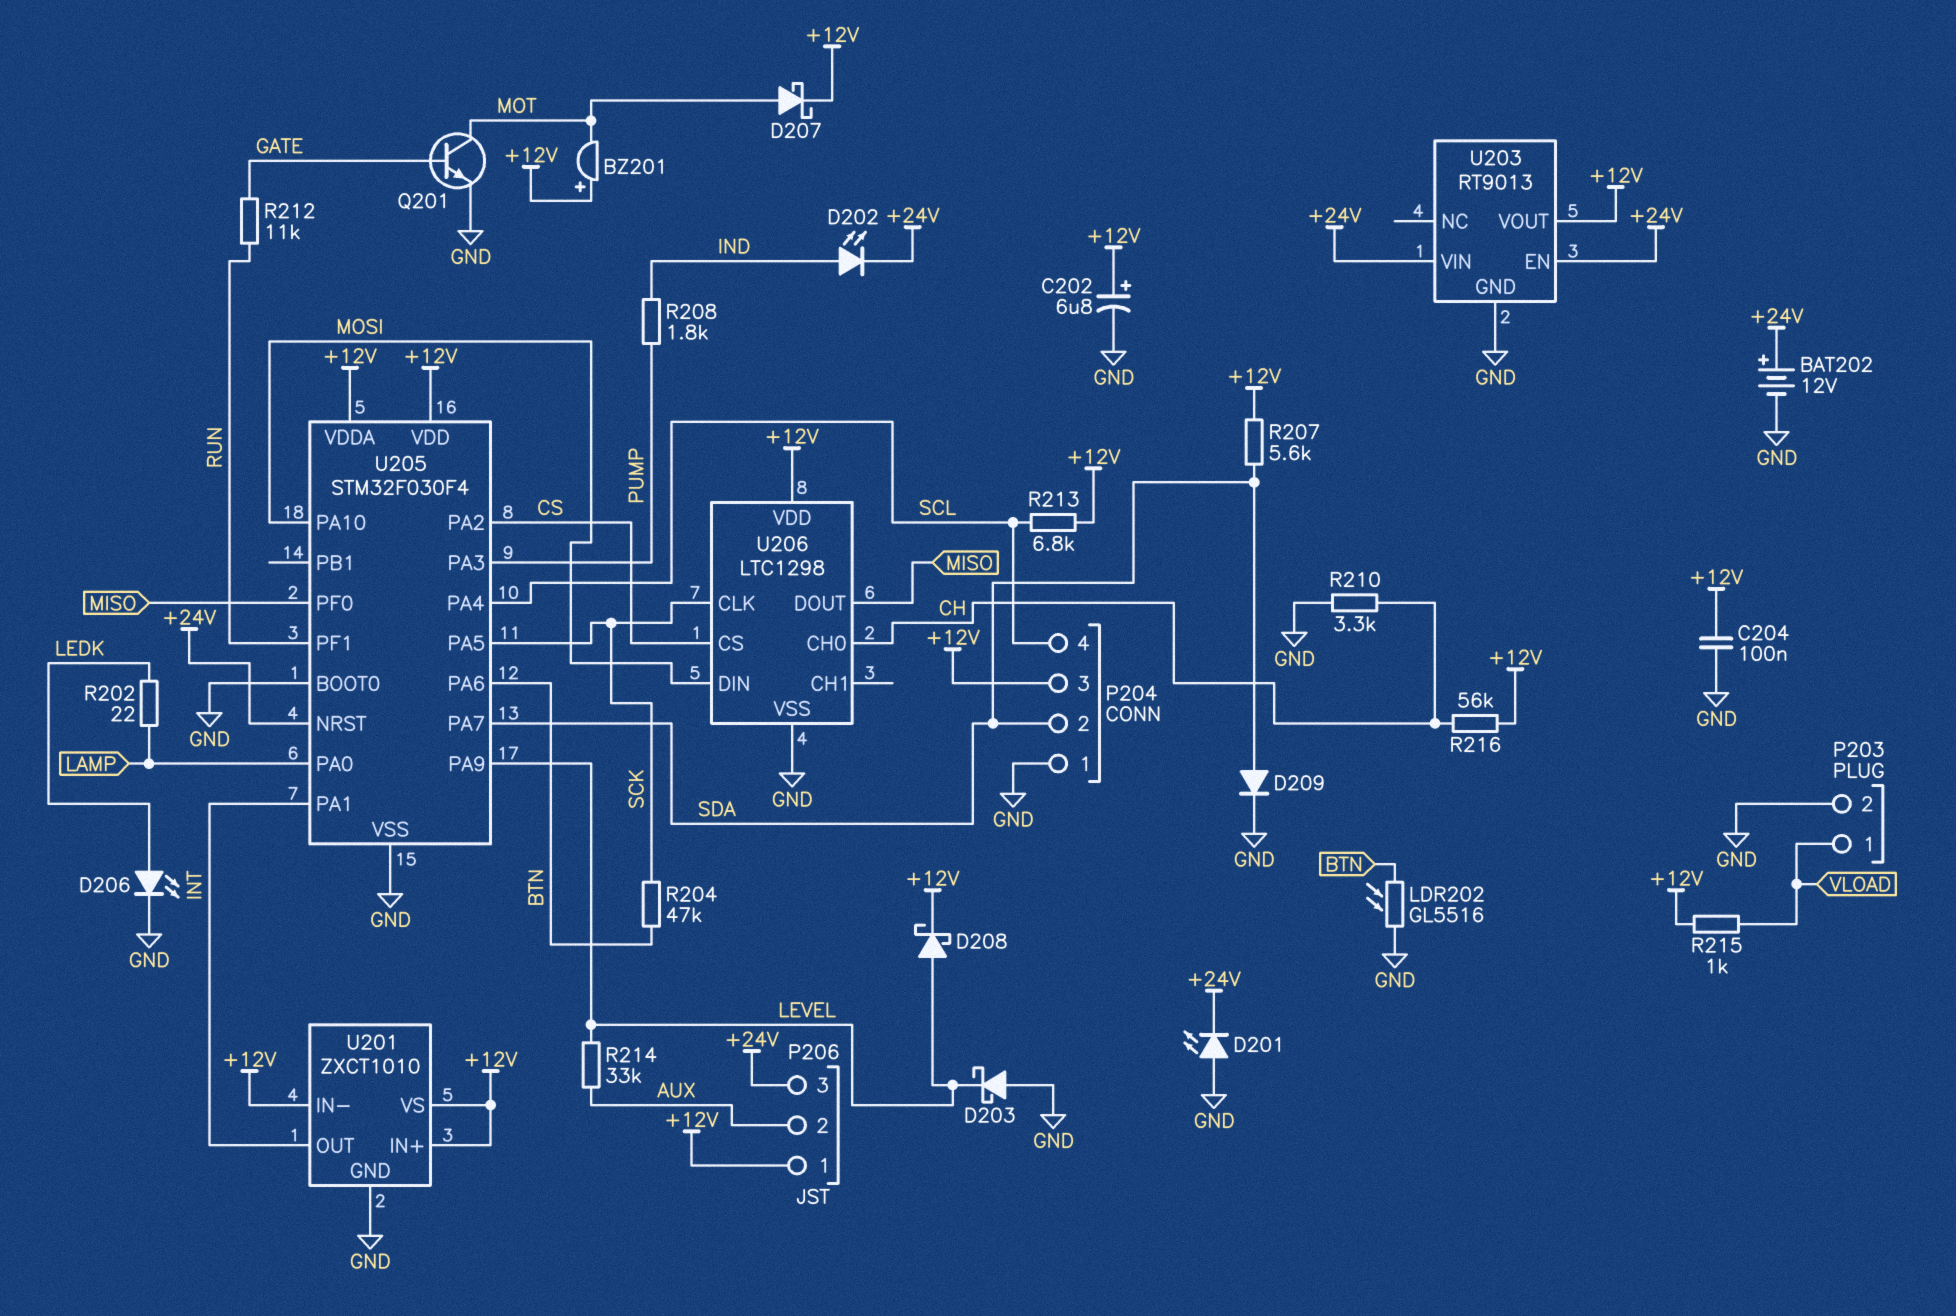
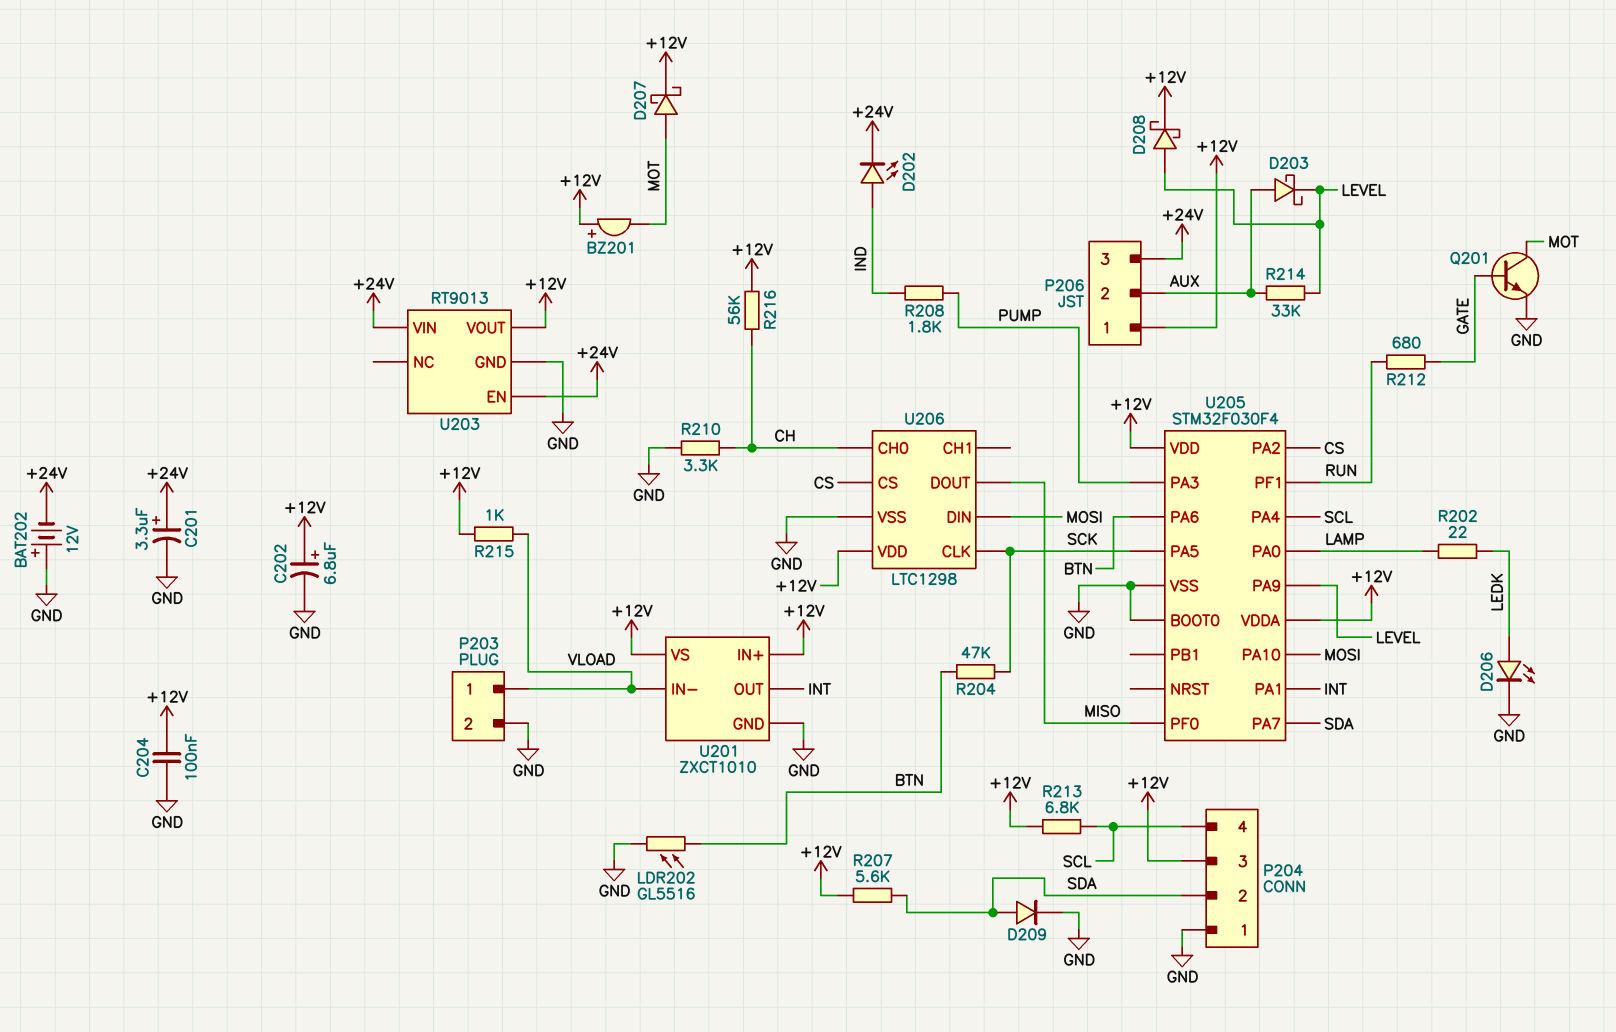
BAT202: 12V (plus +24V, minus GND) -> 12V (plus GND, minus +24V)
C201: none -> 3.3uF (plus +24V, minus GND)
D201: LED (A GND, K +24V) -> none
D203: schottky (A GND, K LEVEL) -> schottky (A AUX, K LEVEL)
R212: 11k (GATE, RUN) -> 680 (GATE, RUN)
U201 pin IN-: +12V -> VLOAD
U205 pin NRST: +24V -> none

